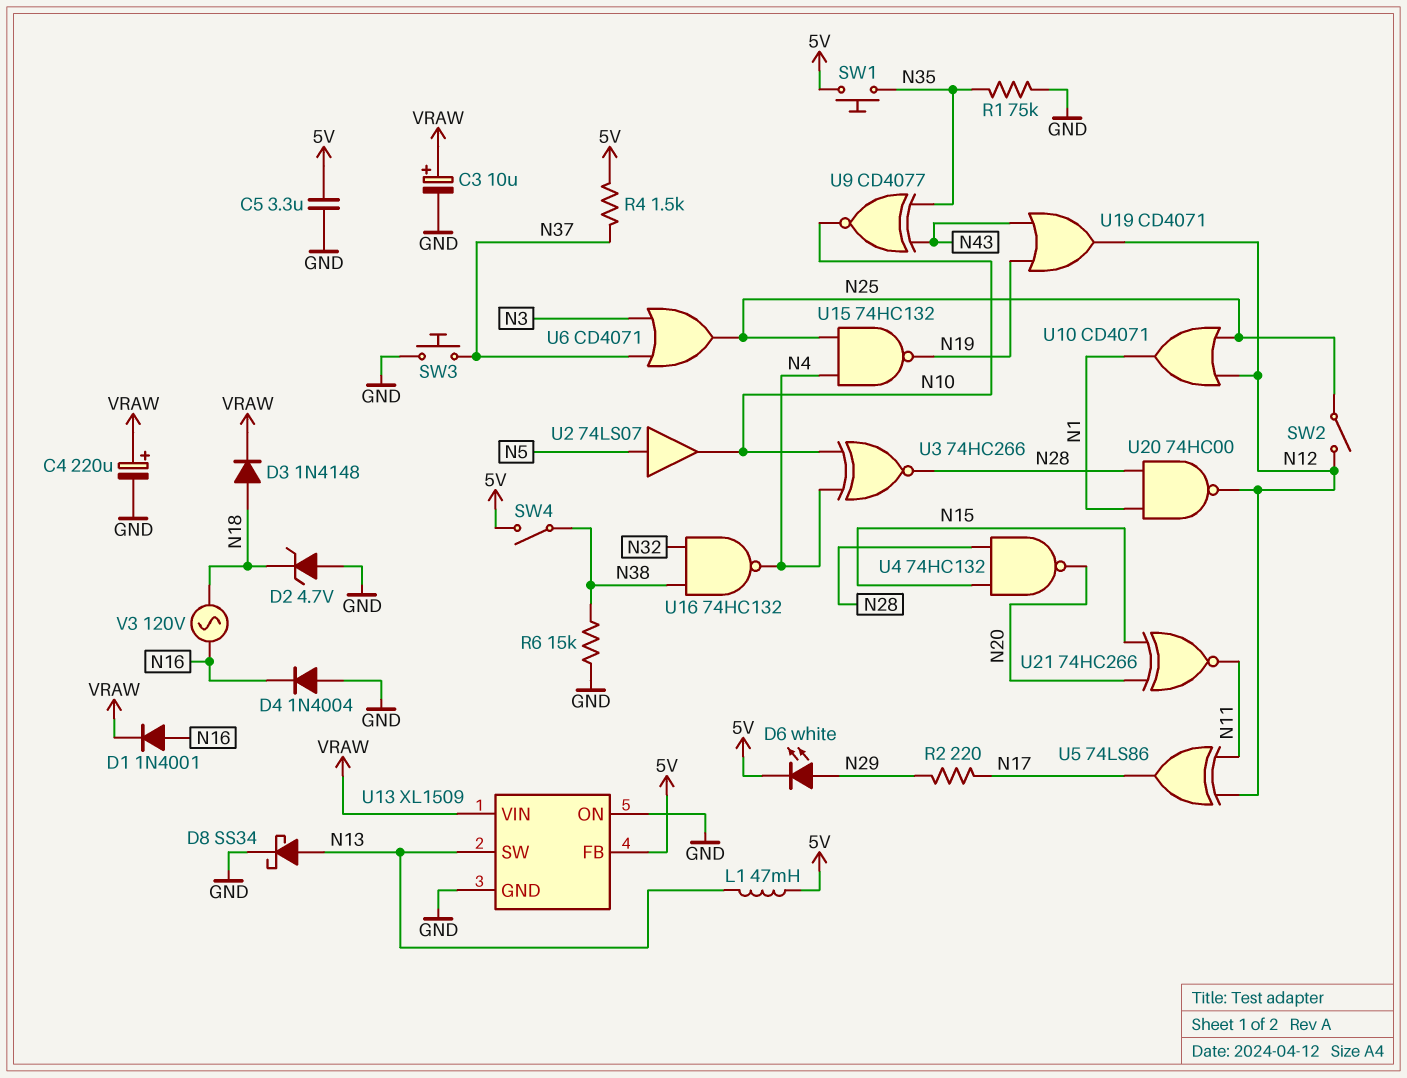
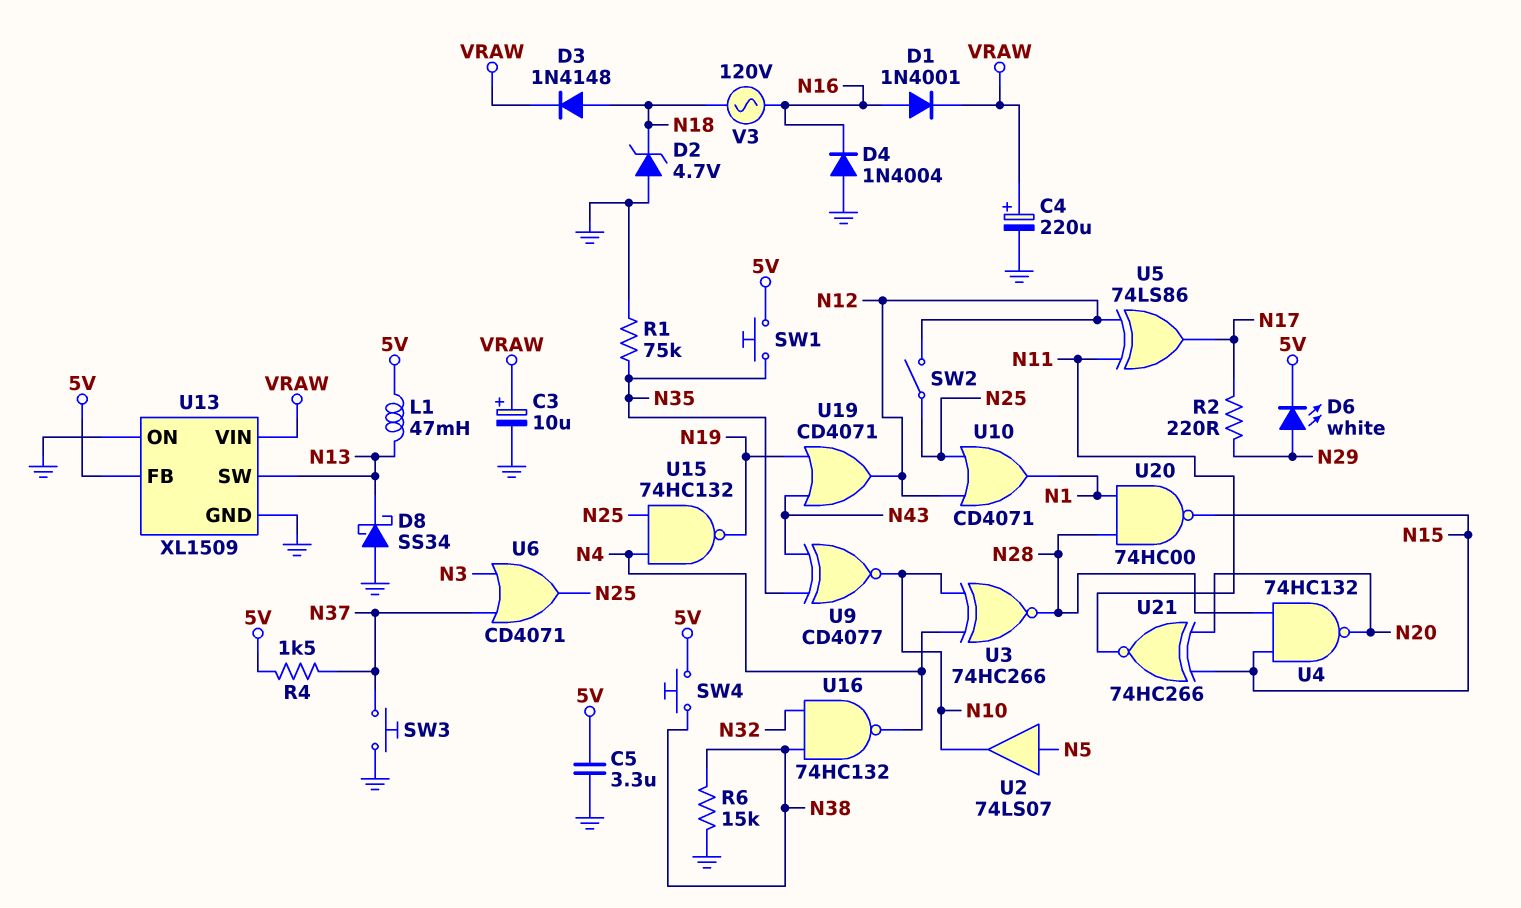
D8: schottky SS34 (A N13, K GND) -> schottky SS34 (A GND, K N13)
SW4: switch (5V, N38) -> button (5V, N38)
U20: NAND 74HC00 (in N1, in N28, out N12) -> NAND 74HC00 (in N1, in N28, out N15)

